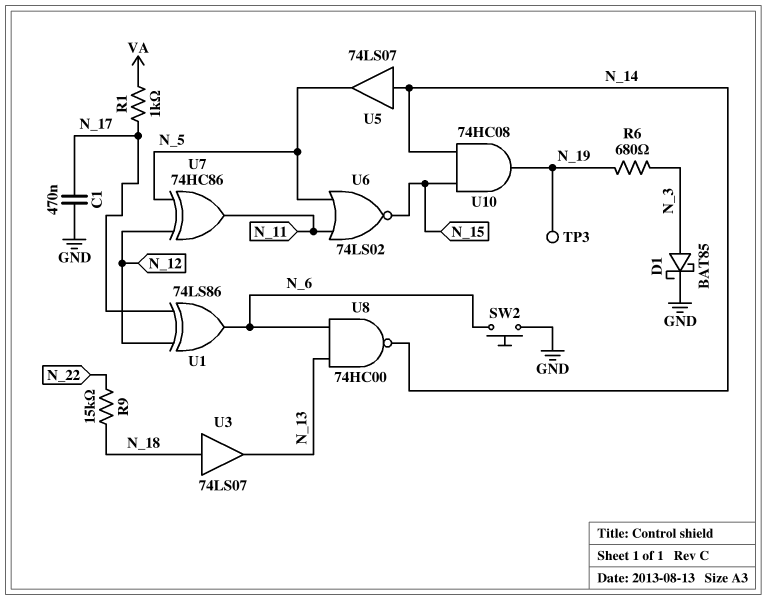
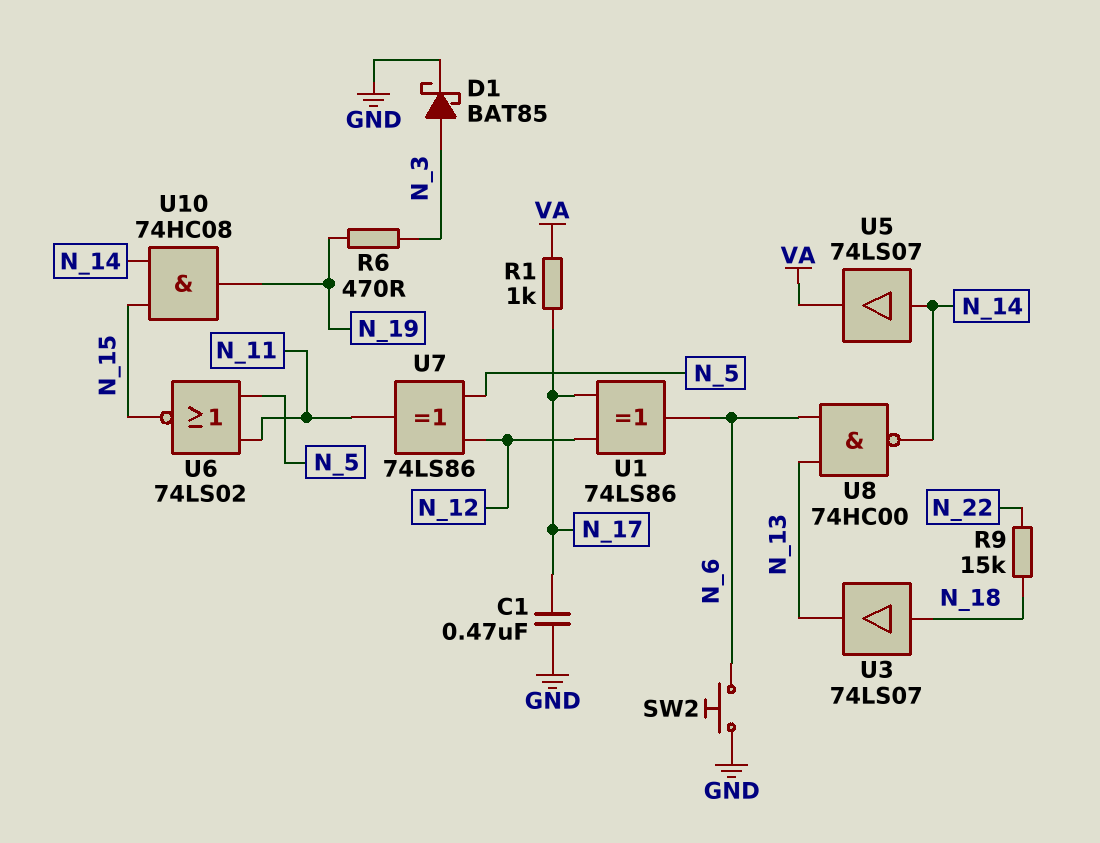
R6: 680 (N_3, N_19) -> 470 (N_3, N_19)
TP3: test point (N_19) -> none
U5: buffer 74LS07 (in N_14, out N_5) -> buffer 74LS07 (in N_14, out VA)
U7: XOR 74HC86 (in N_5, in N_12, out N_11) -> XOR 74LS86 (in N_5, in N_12, out N_11)

